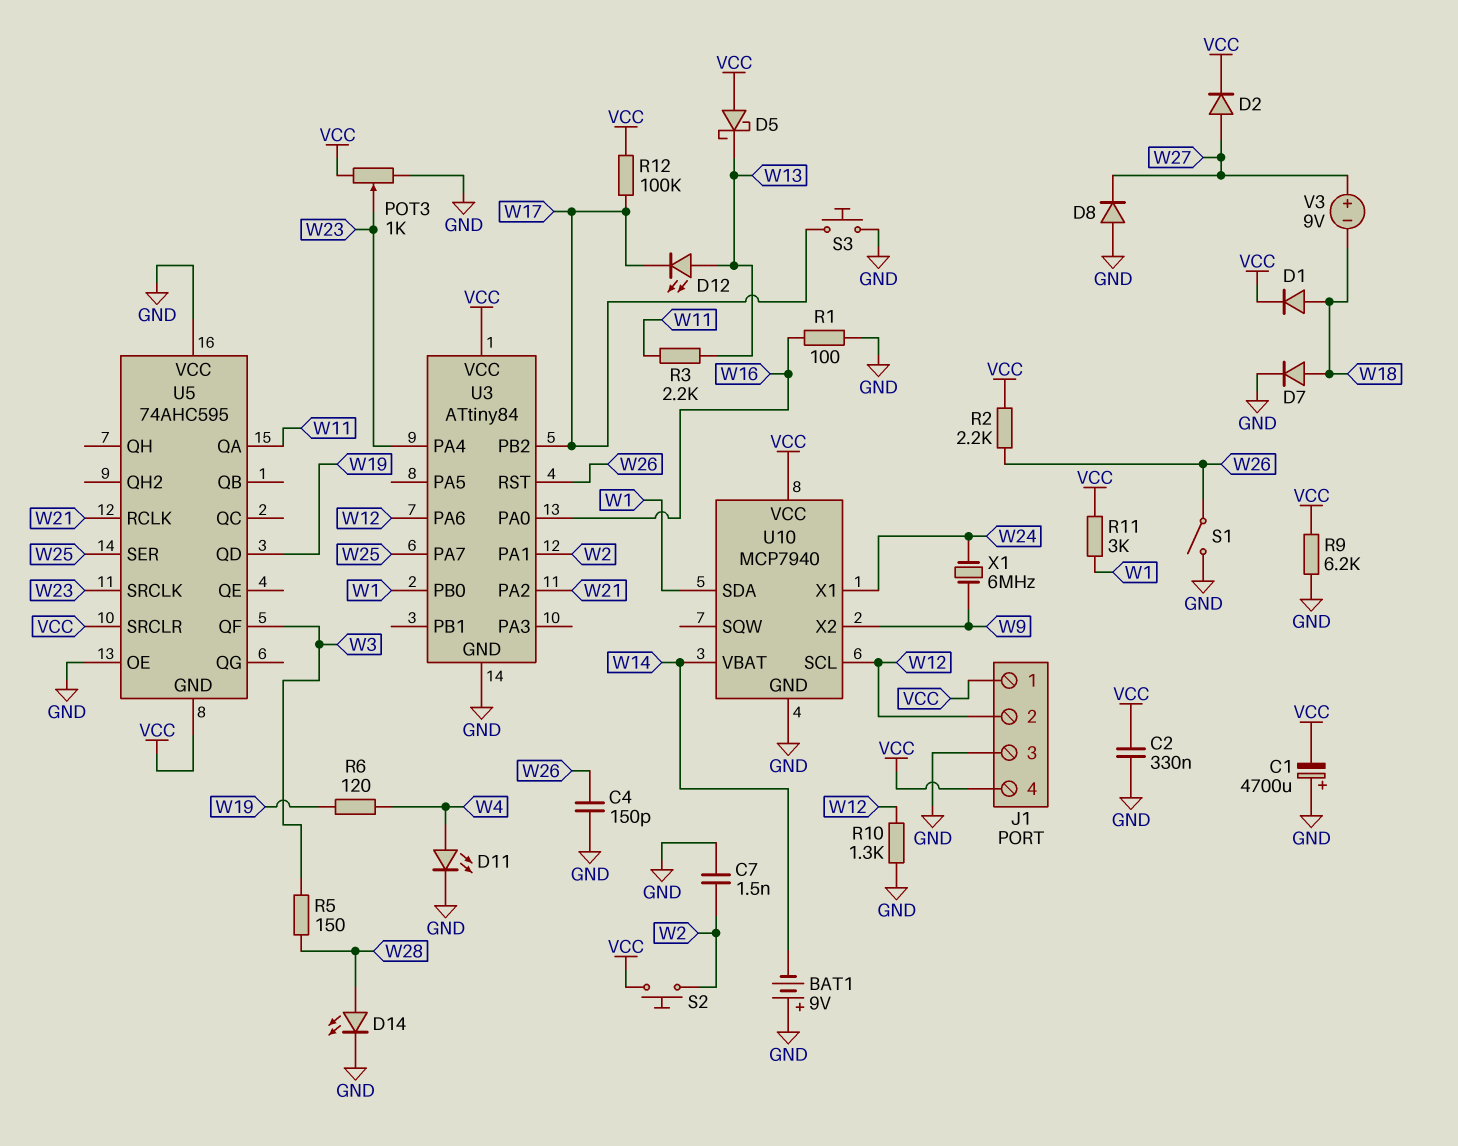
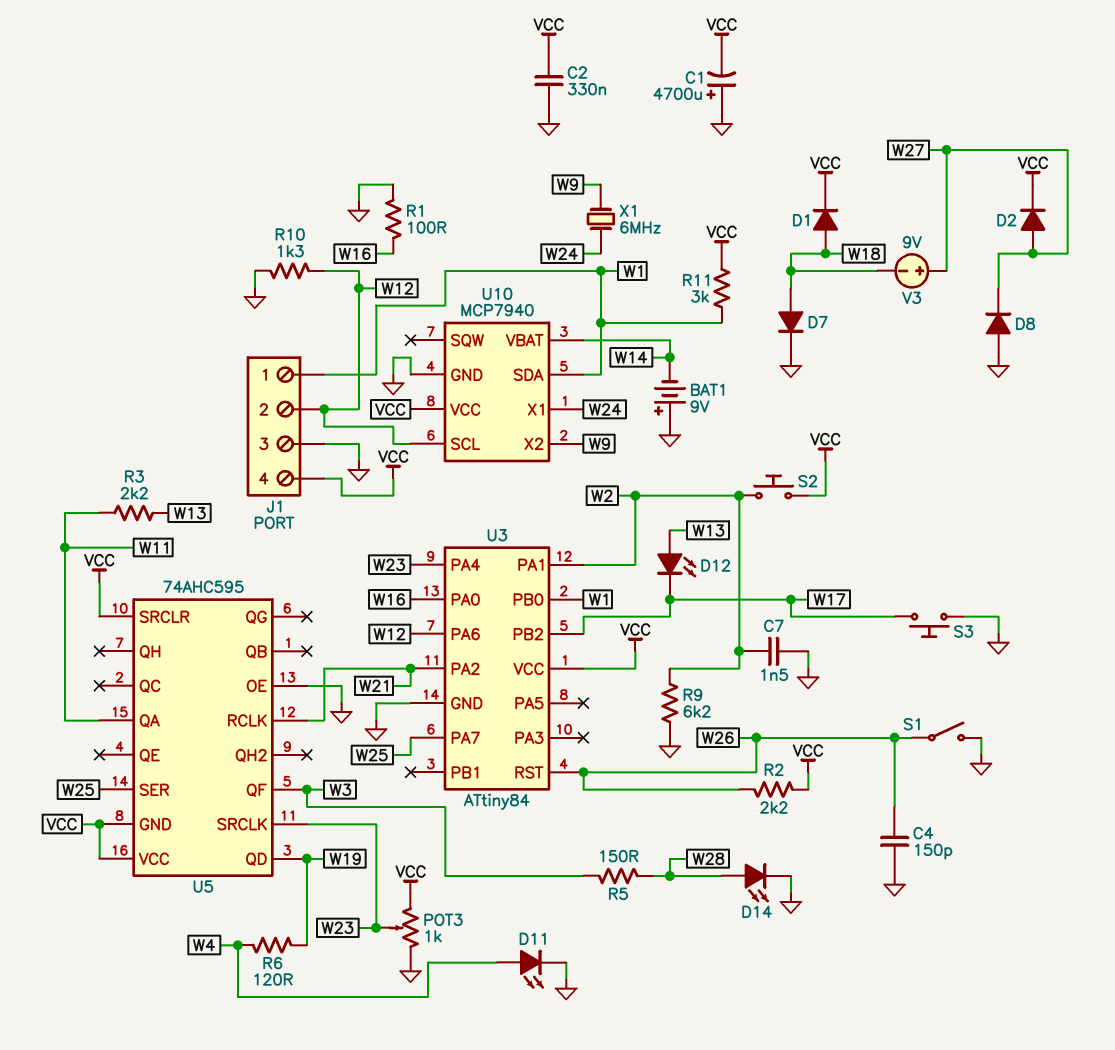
D5: schottky (A VCC, K W13) -> none
J1 pin 1: VCC -> W1
R9: 6.2k (GND, VCC) -> 6.2k (GND, W2)
R12: 100k (VCC, W17) -> none
U5 pin VCC: GND -> VCC

